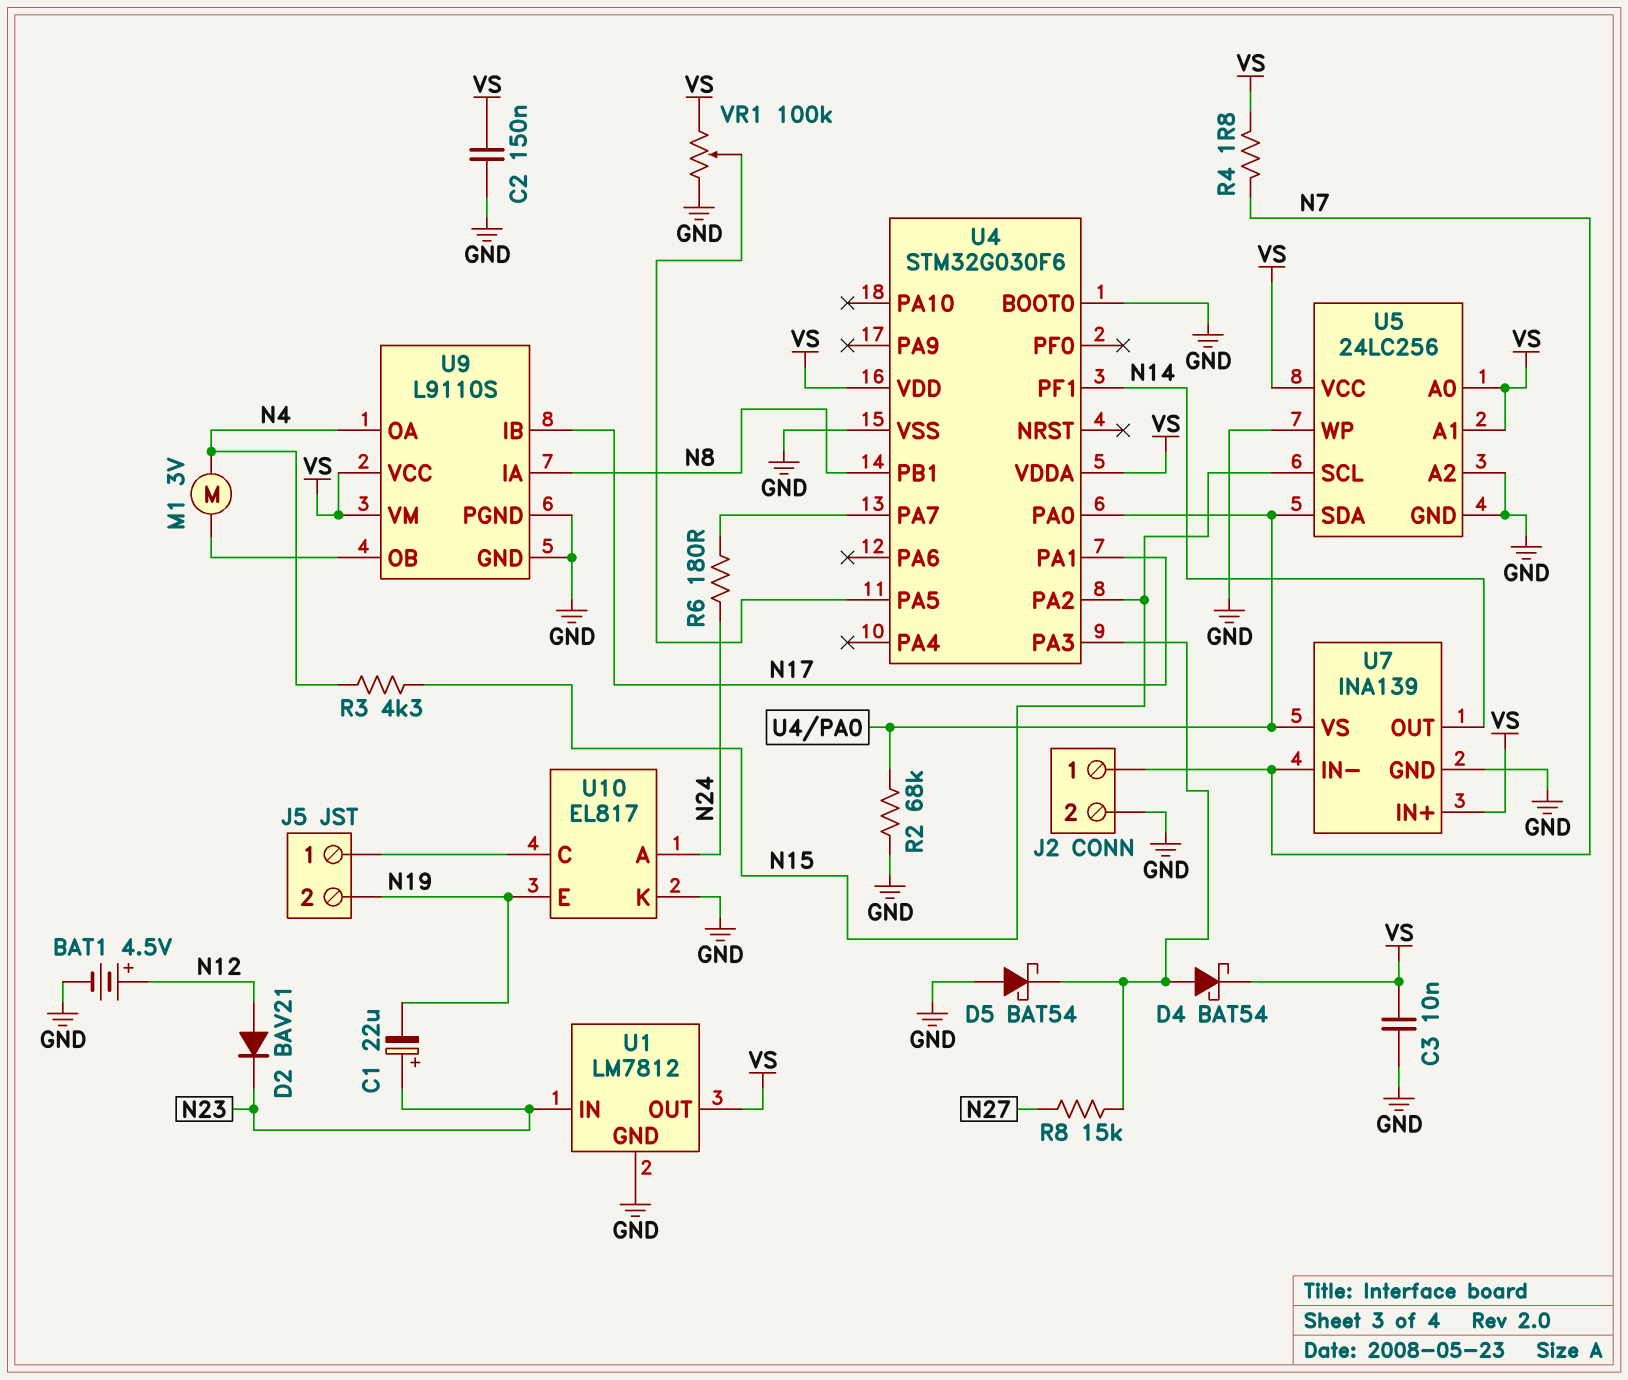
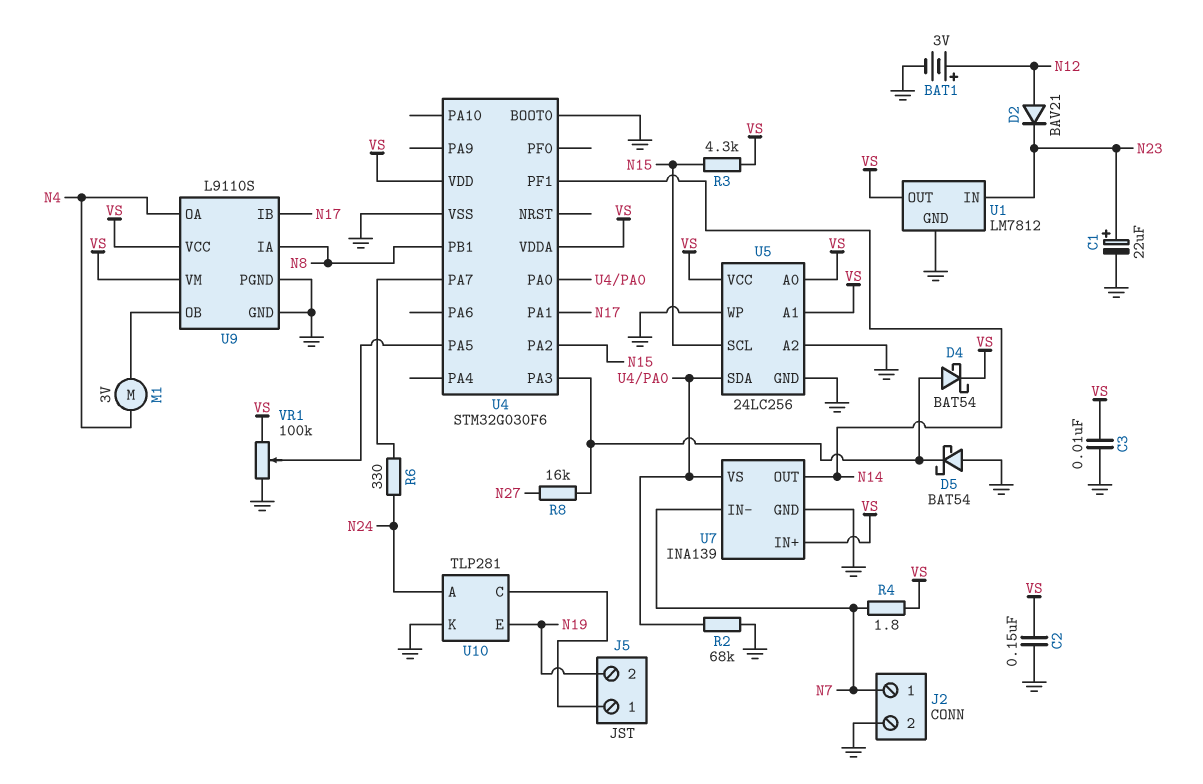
BAT1: 4.5V (plus N12, minus GND) -> 3V (plus N12, minus GND)
C1: 22uF (plus N23, minus N19) -> 22uF (plus N23, minus GND)
R3: 4.3k (N4, N15) -> 4.3k (N15, VS)
R6: 180 (N24, U4/PA7) -> 330 (N24, U4/PA7)
R8: 15k (N27, U4/PA3) -> 16k (N27, U4/PA3)
U10: EL817 -> TLP281

